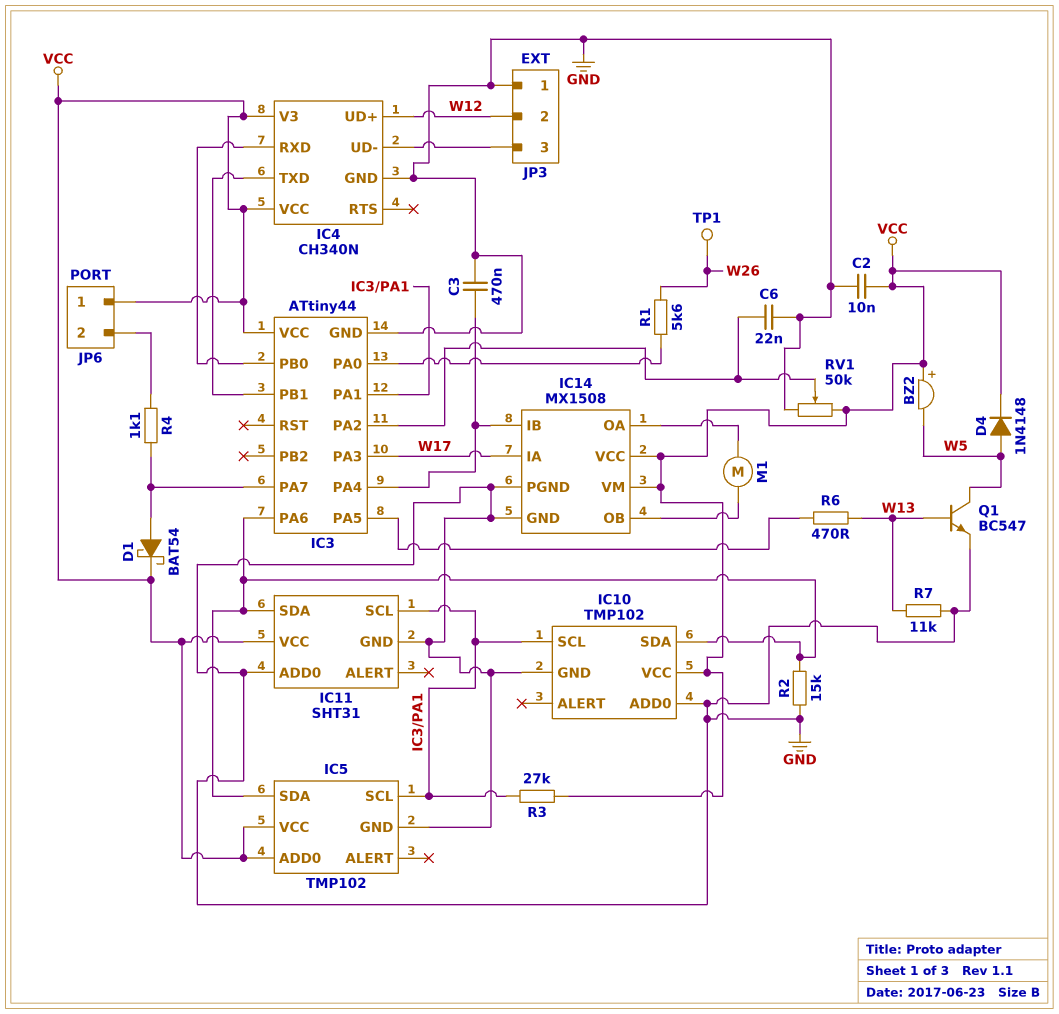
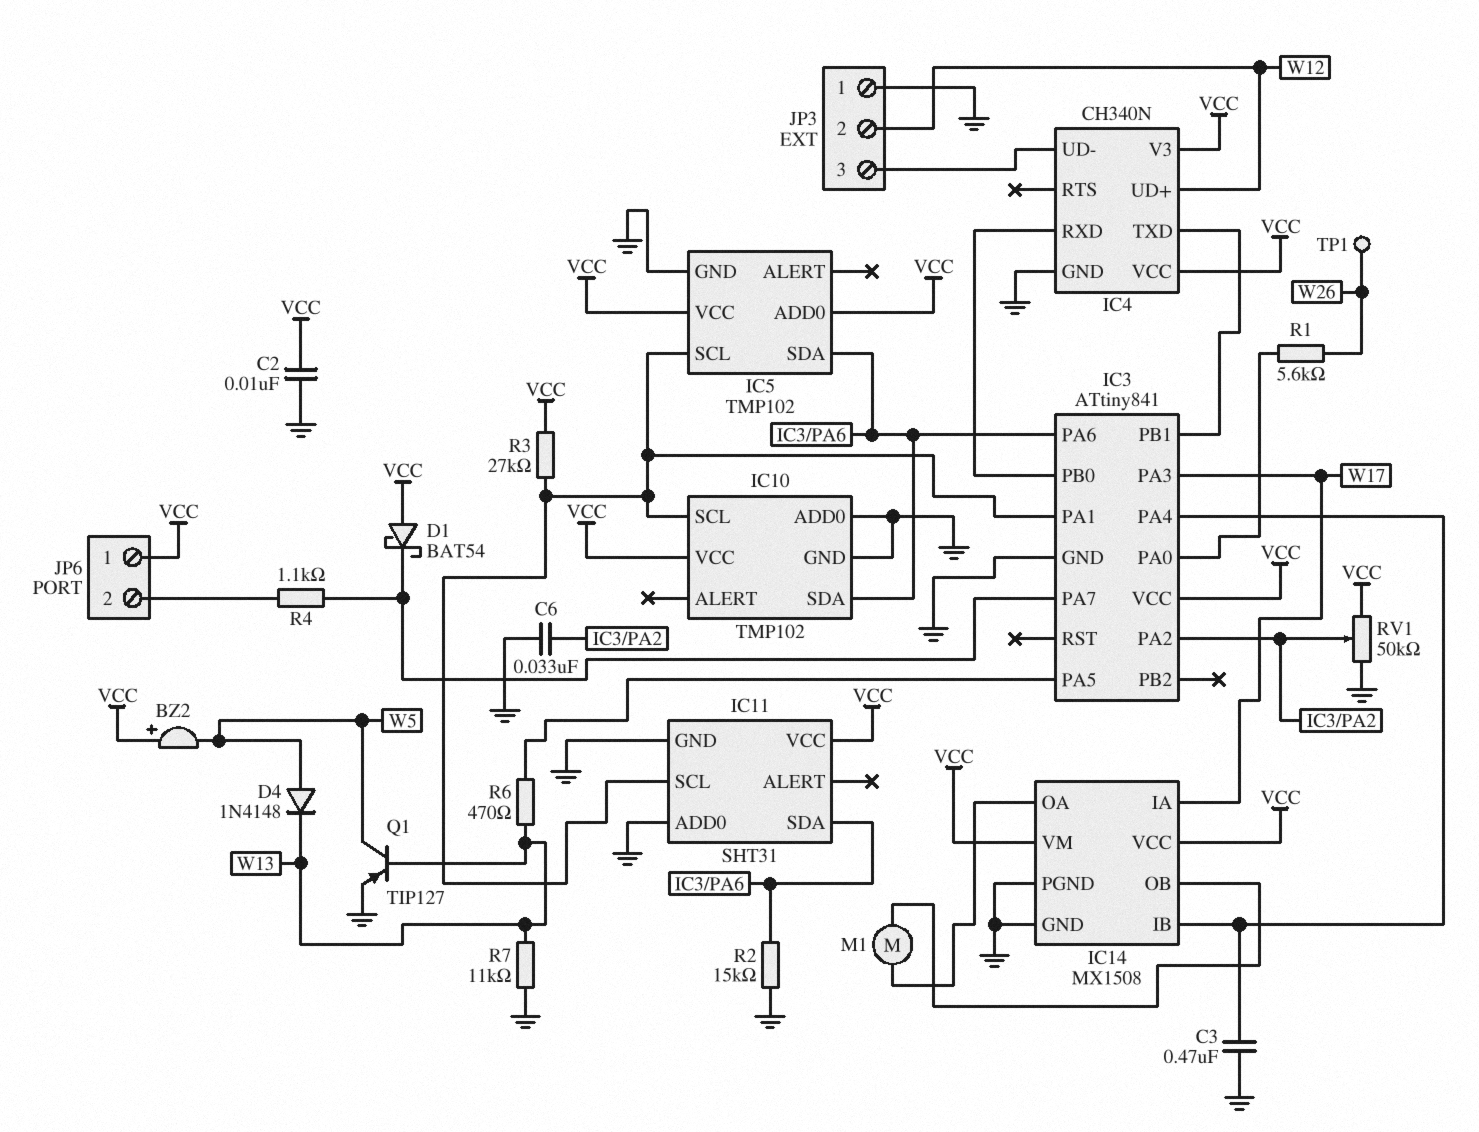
C6: 22nF (GND, IC3/PA2) -> 33nF (GND, IC3/PA2)
D1: schottky BAT54 (A IC3/PA7, K VCC) -> schottky BAT54 (A VCC, K IC3/PA7)
D4: diode 1N4148 (A W5, K VCC) -> diode 1N4148 (A W5, K W13)
IC3: ATtiny44 -> ATtiny841
Q1: NPN BC547 (B W13, C W5, E GND) -> PNP TIP127 (B W13, C W5, E GND)

